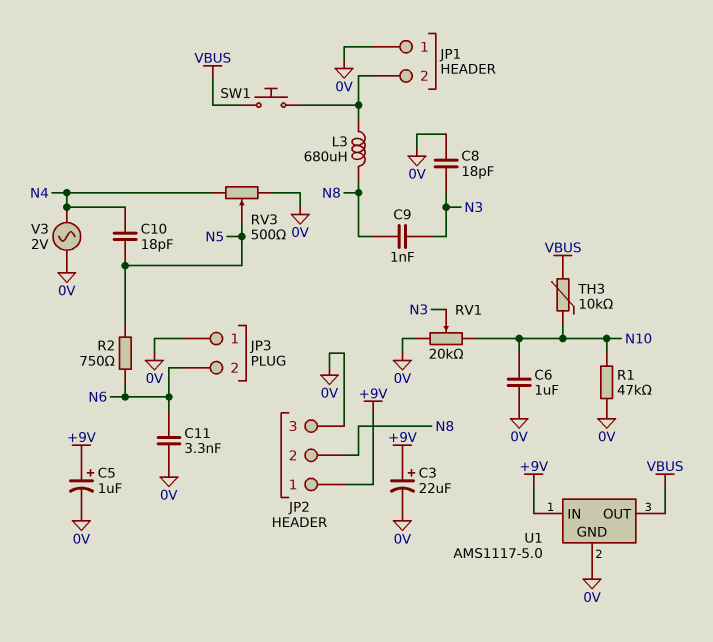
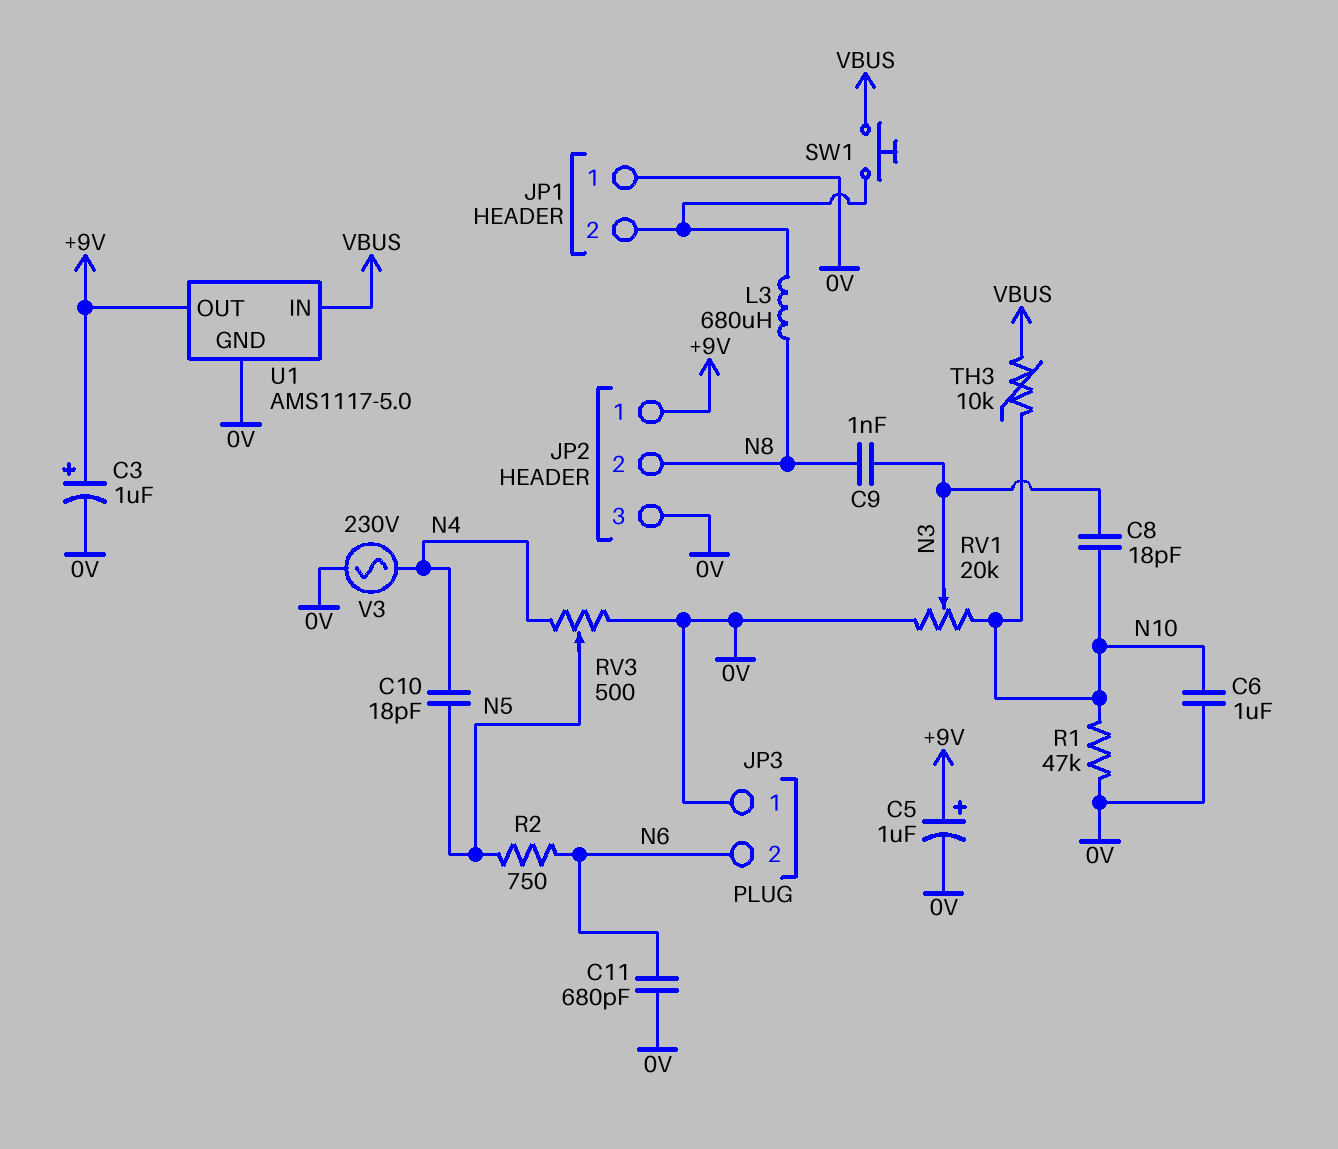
C3: 22uF (plus +9V, minus 0V) -> 1uF (plus +9V, minus 0V)
C8: 18pF (0V, N3) -> 18pF (N3, N10)
C11: 3.3nF (0V, N6) -> 680pF (0V, N6)
U1 pin IN: +9V -> VBUS
U1 pin OUT: VBUS -> +9V
V3: AC 2V (0V, N4) -> AC 230V (0V, N4)

